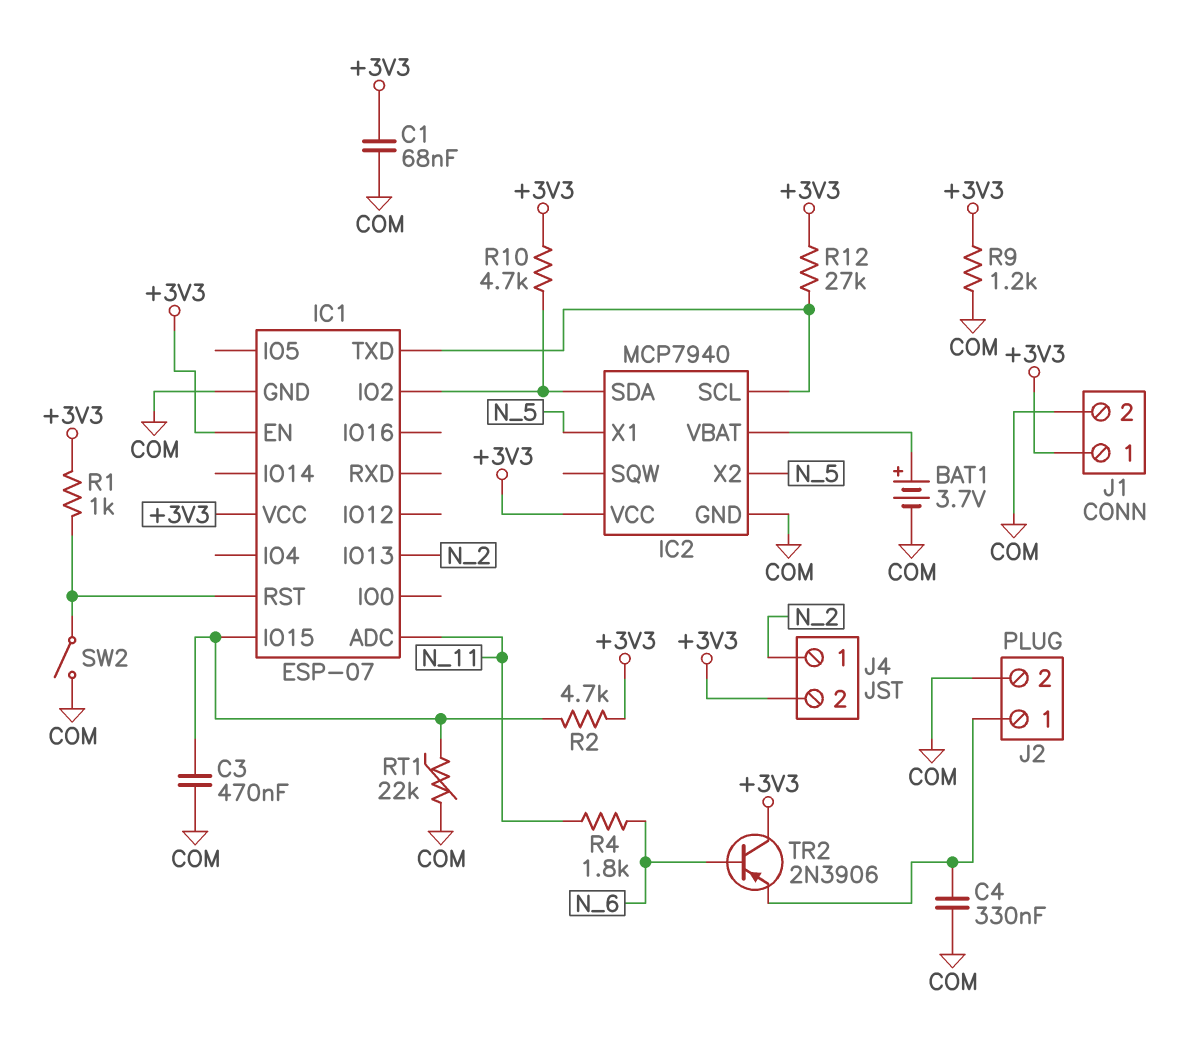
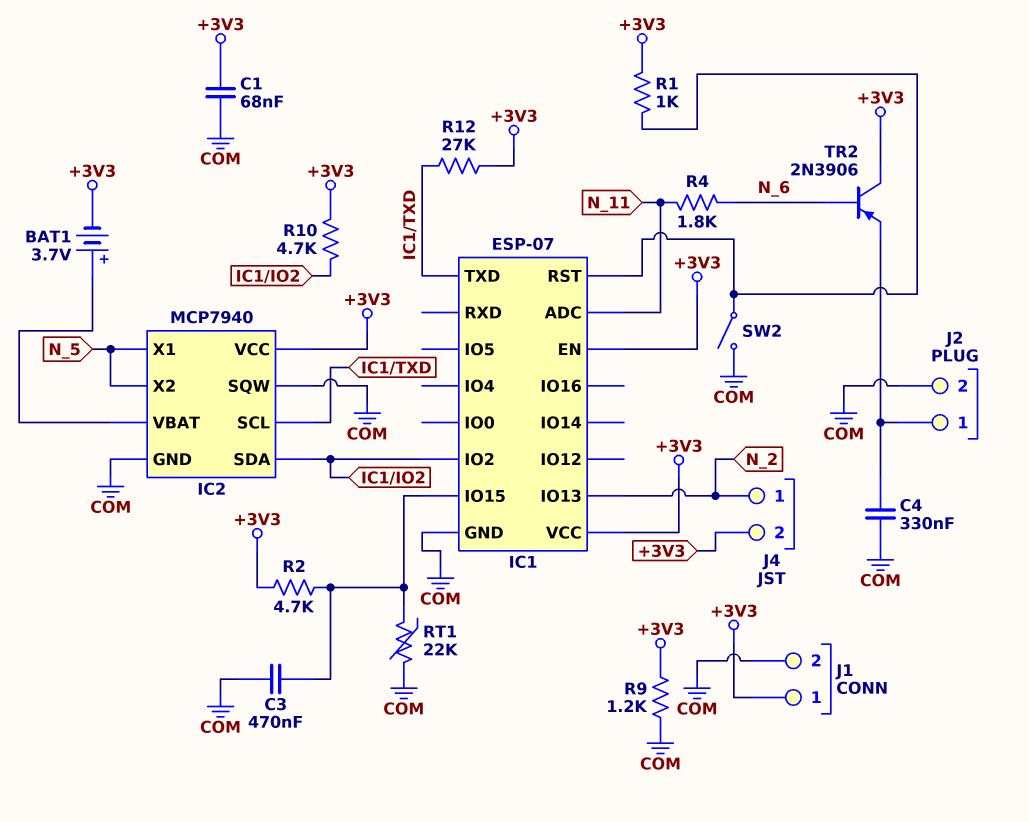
BAT1: 3.7V (plus IC2/VBAT, minus COM) -> 3.7V (plus IC2/VBAT, minus +3V3)
IC2 pin SQW: none -> COM

